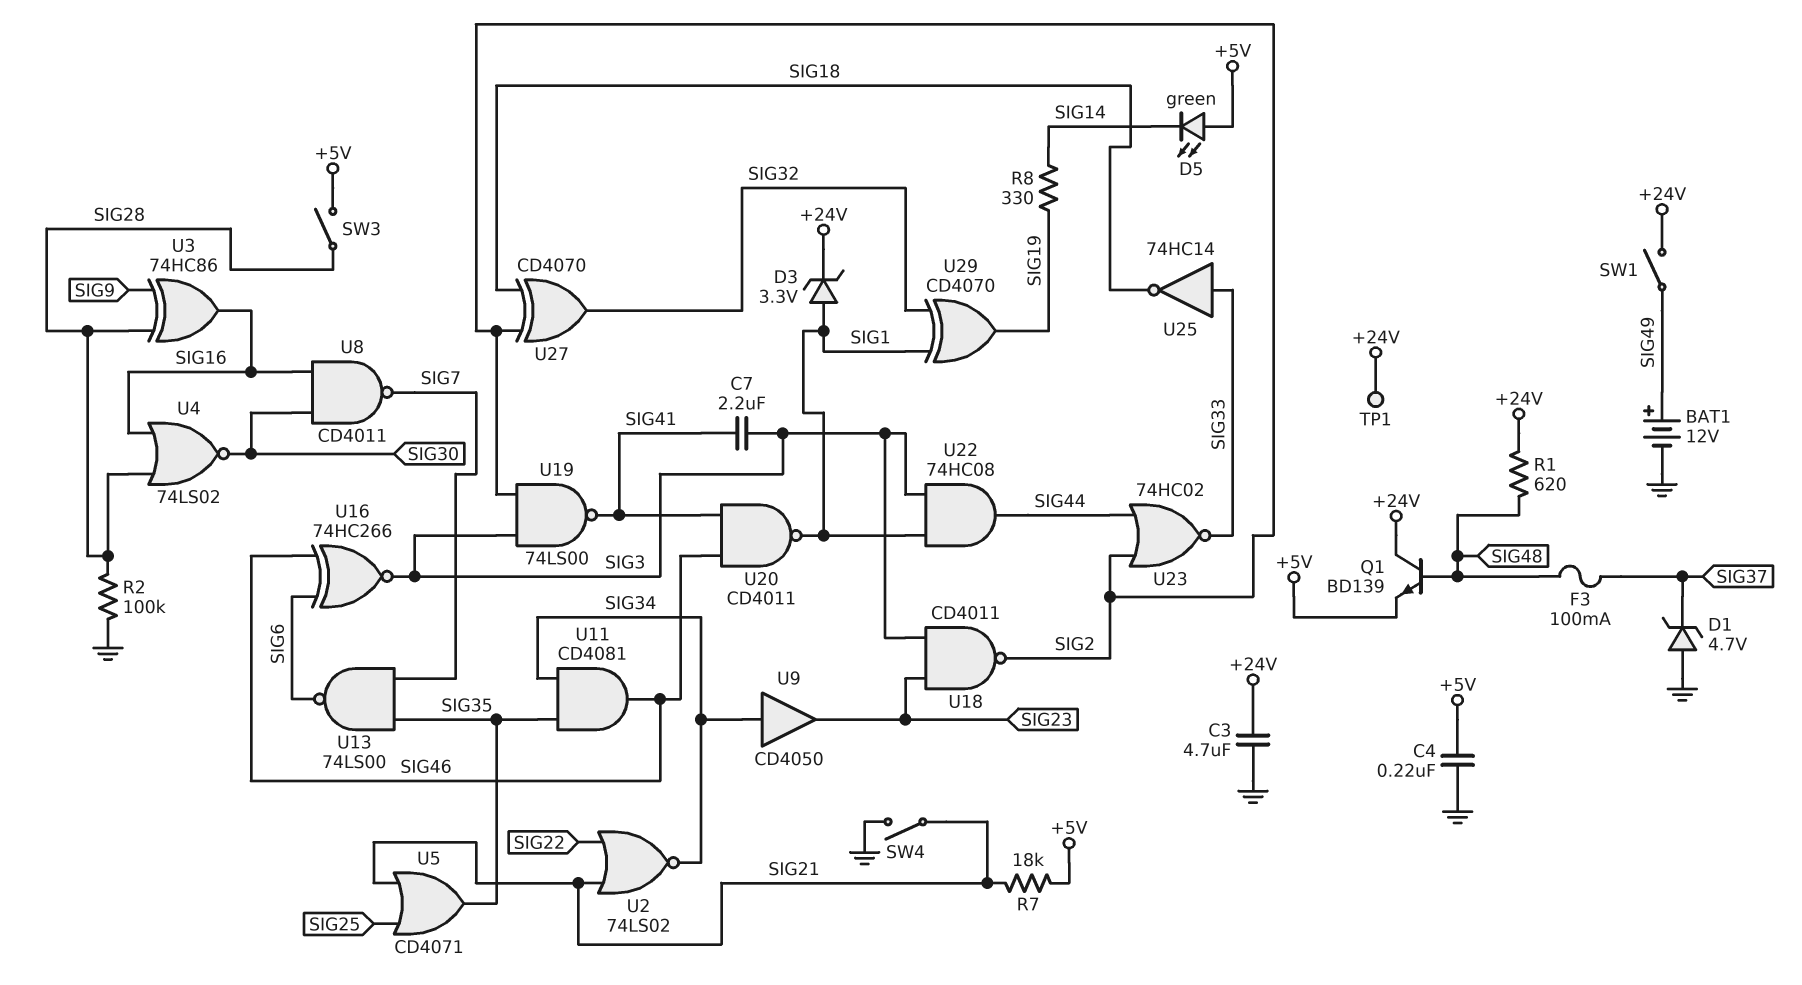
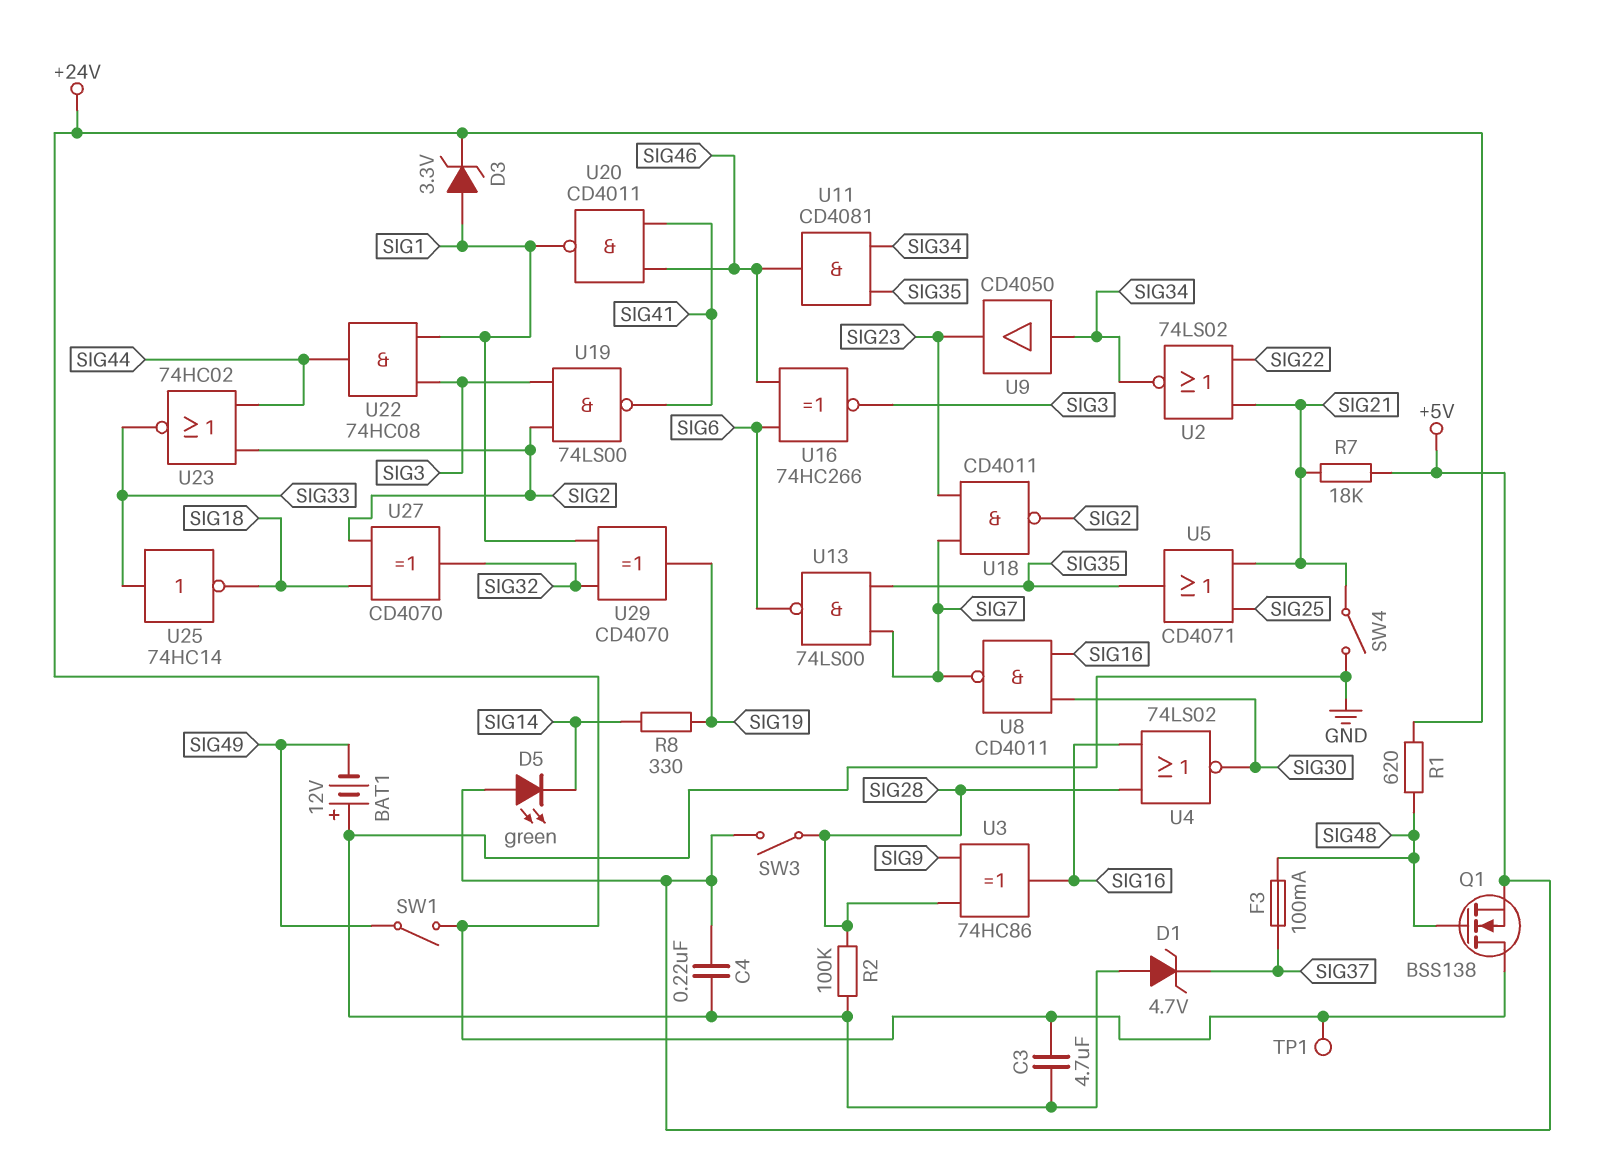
BAT1: 12V (plus SIG49, minus GND) -> 12V (plus GND, minus SIG49)
C7: 2.2uF (SIG3, SIG41) -> none
Q1: NPN BD139 (B SIG48, C +24V, E +5V) -> NMOS BSS138 (G SIG48, D +24V, S +5V)
U18: NAND CD4011 (in SIG3, in SIG23, out SIG2) -> NAND CD4011 (in SIG7, in SIG23, out SIG2)

